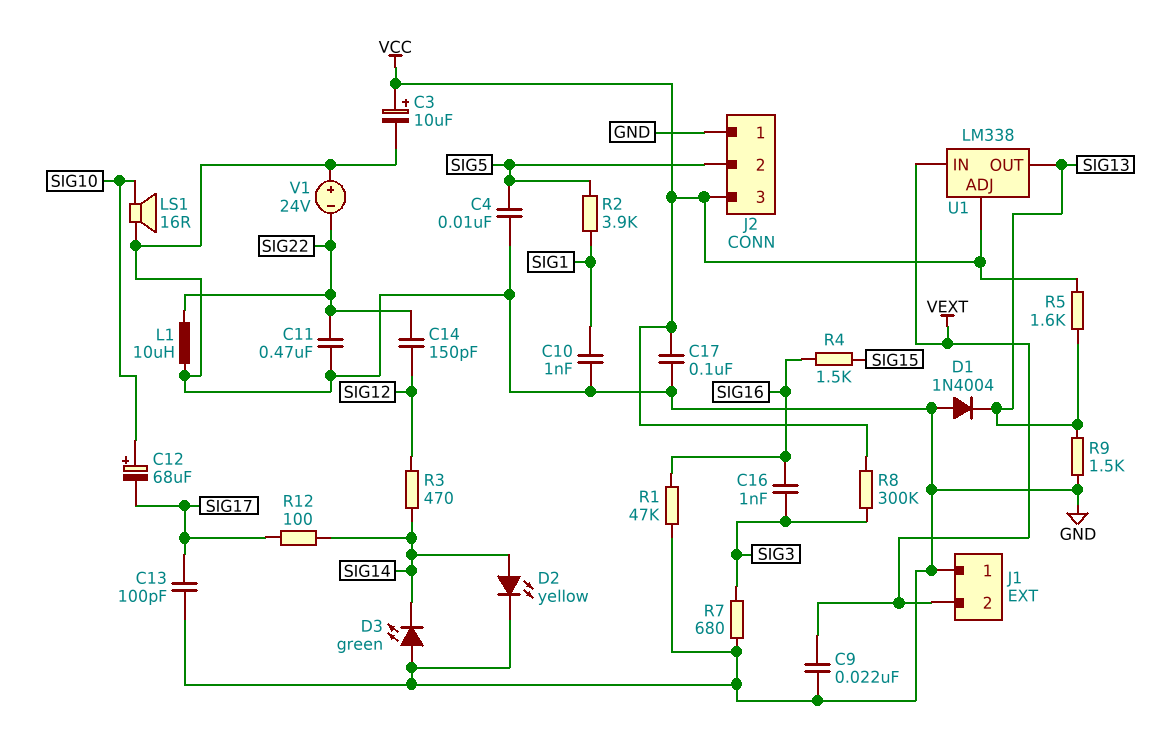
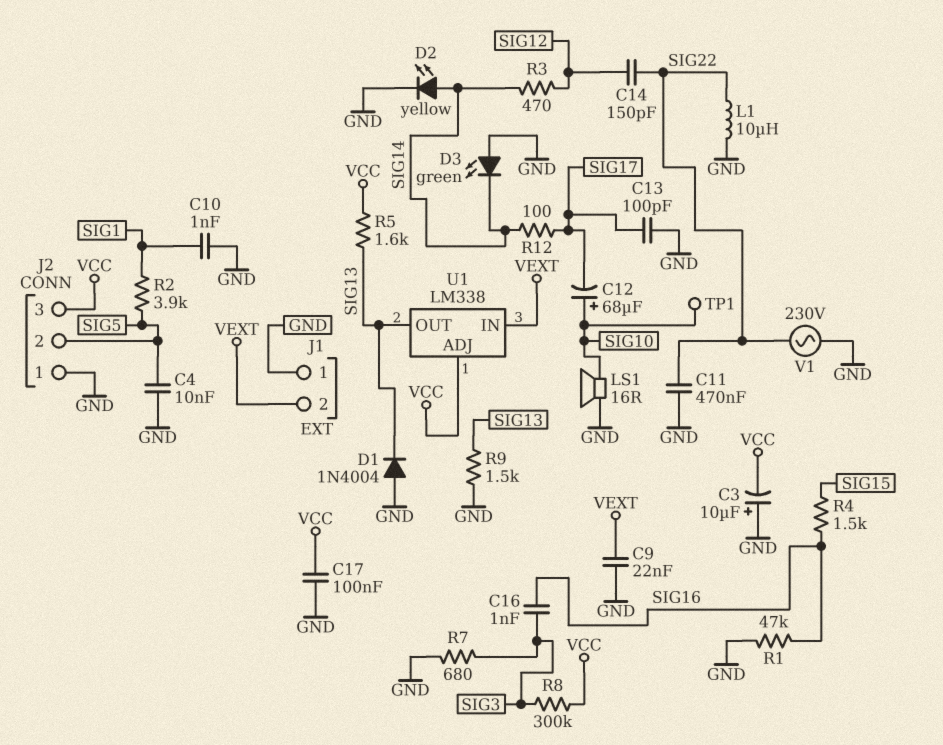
C3: 10uF (plus VCC, minus GND) -> 10uF (plus GND, minus VCC)
TP1: none -> test point (SIG10)
V1: 24V (plus GND, minus SIG22) -> AC 230V (GND, SIG22)

